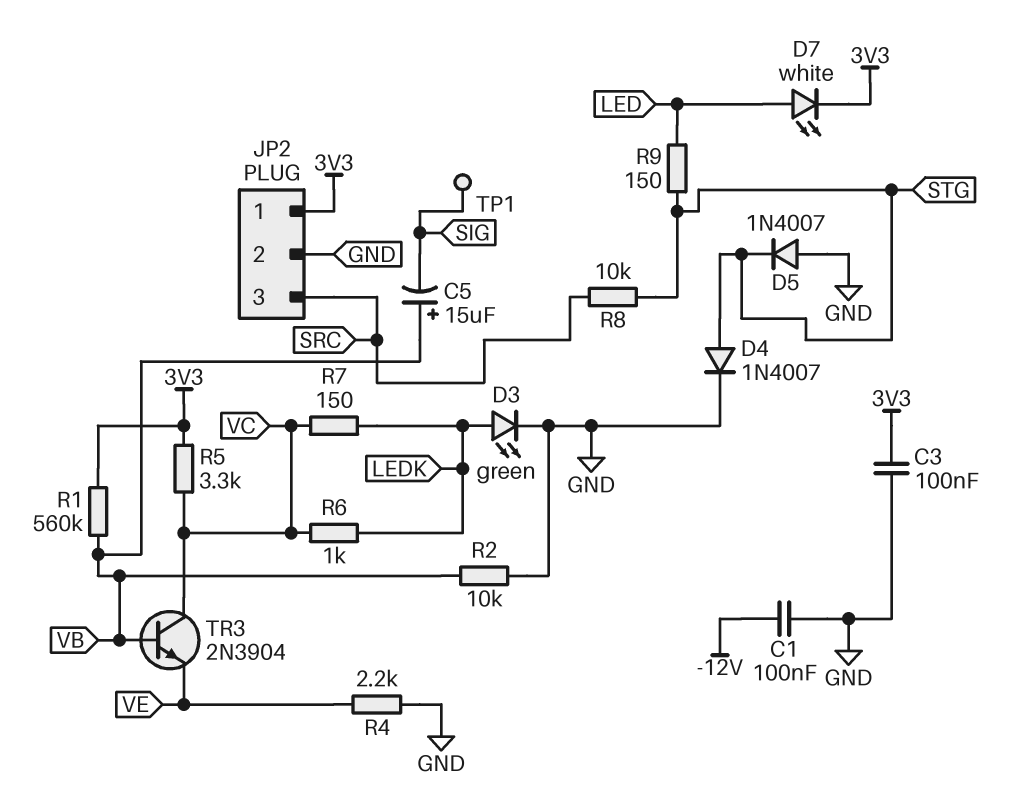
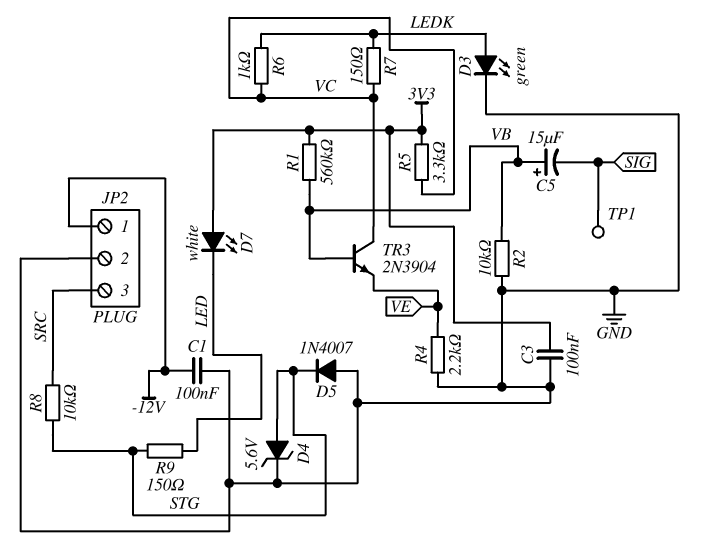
D4: diode 1N4007 (A STG, K GND) -> zener 5.6V (A STG, K GND)
D7: LED white (A LED, K 3V3) -> LED white (A 3V3, K LED)
JP2 pin 1: 3V3 -> -12V

